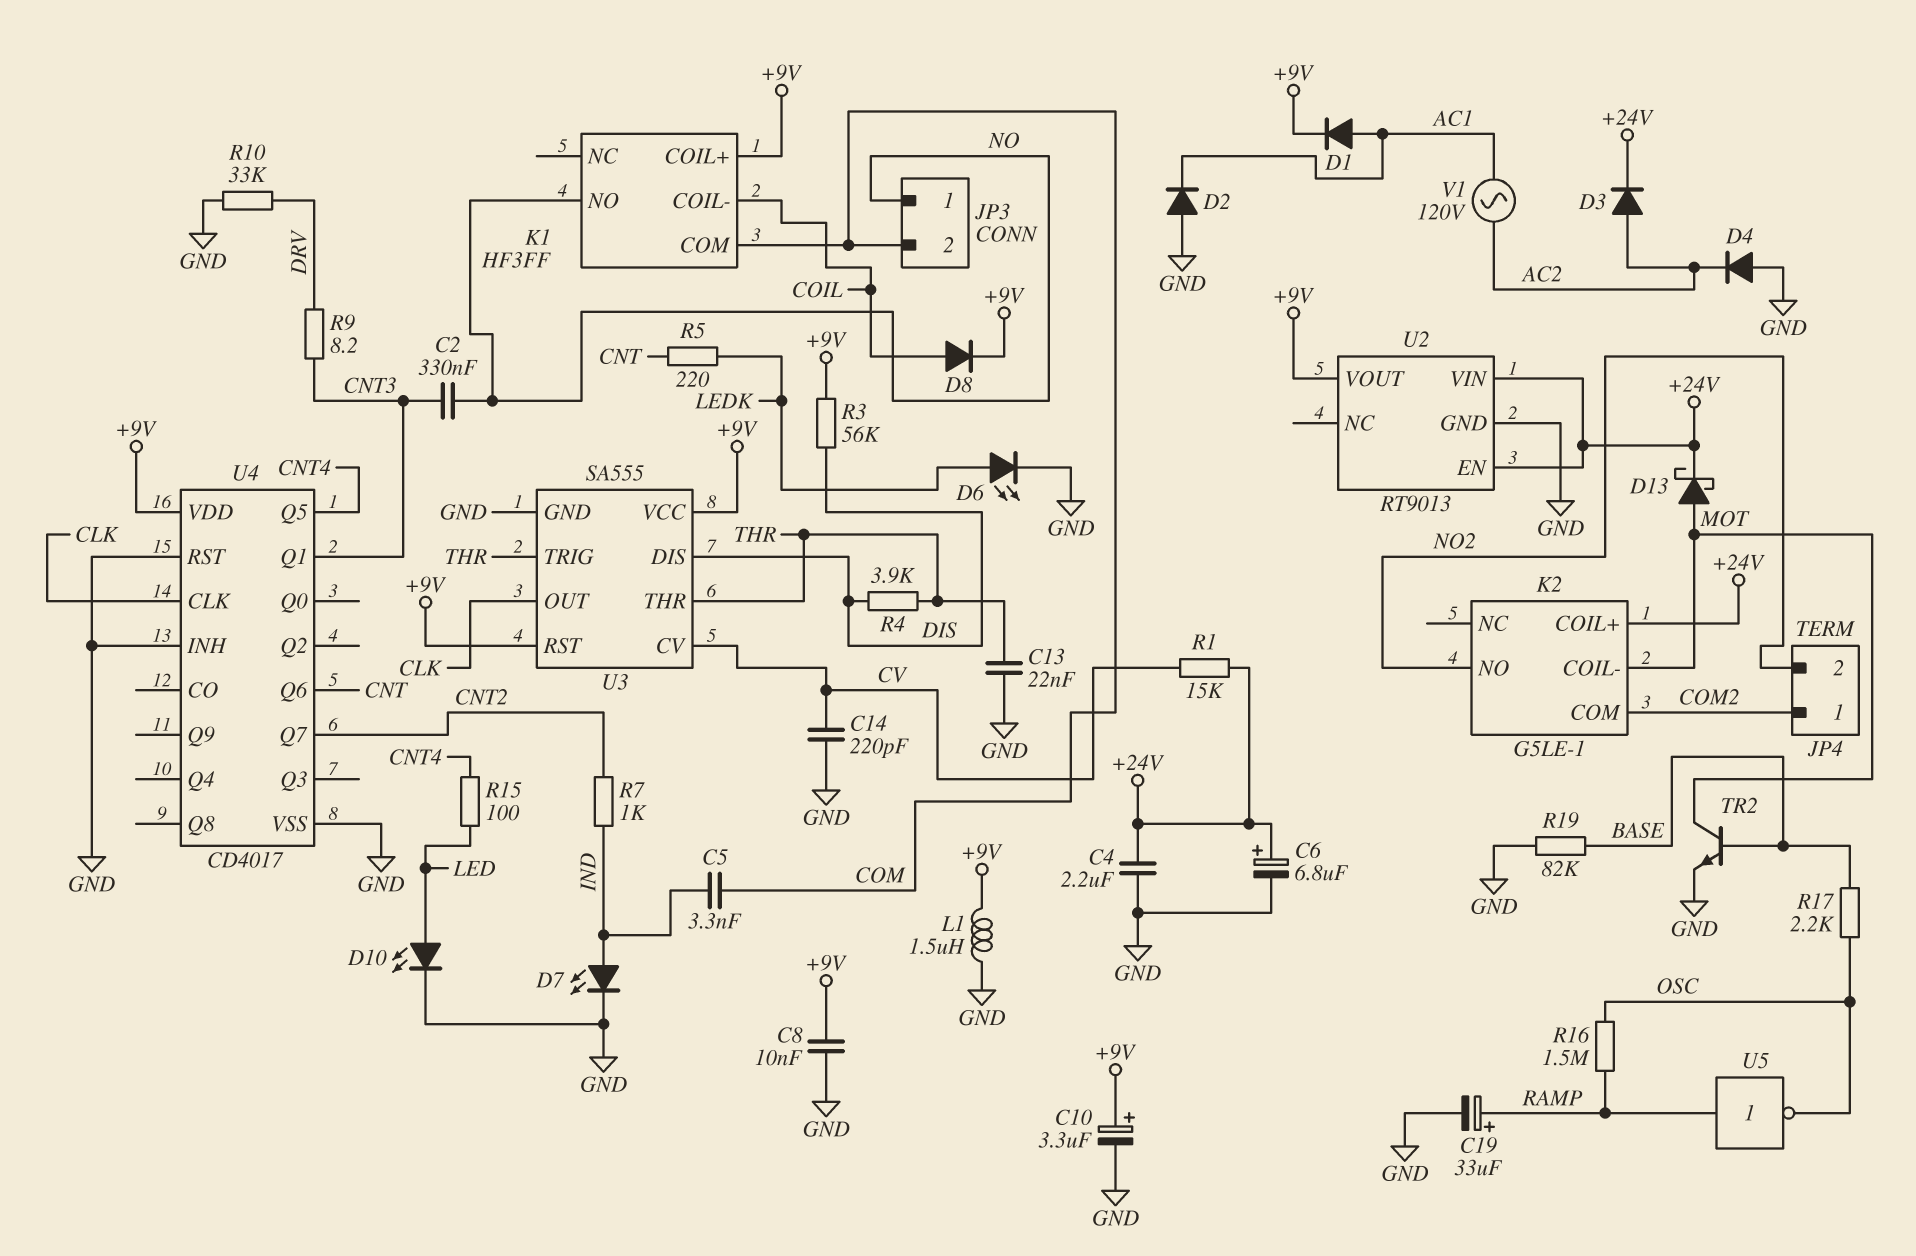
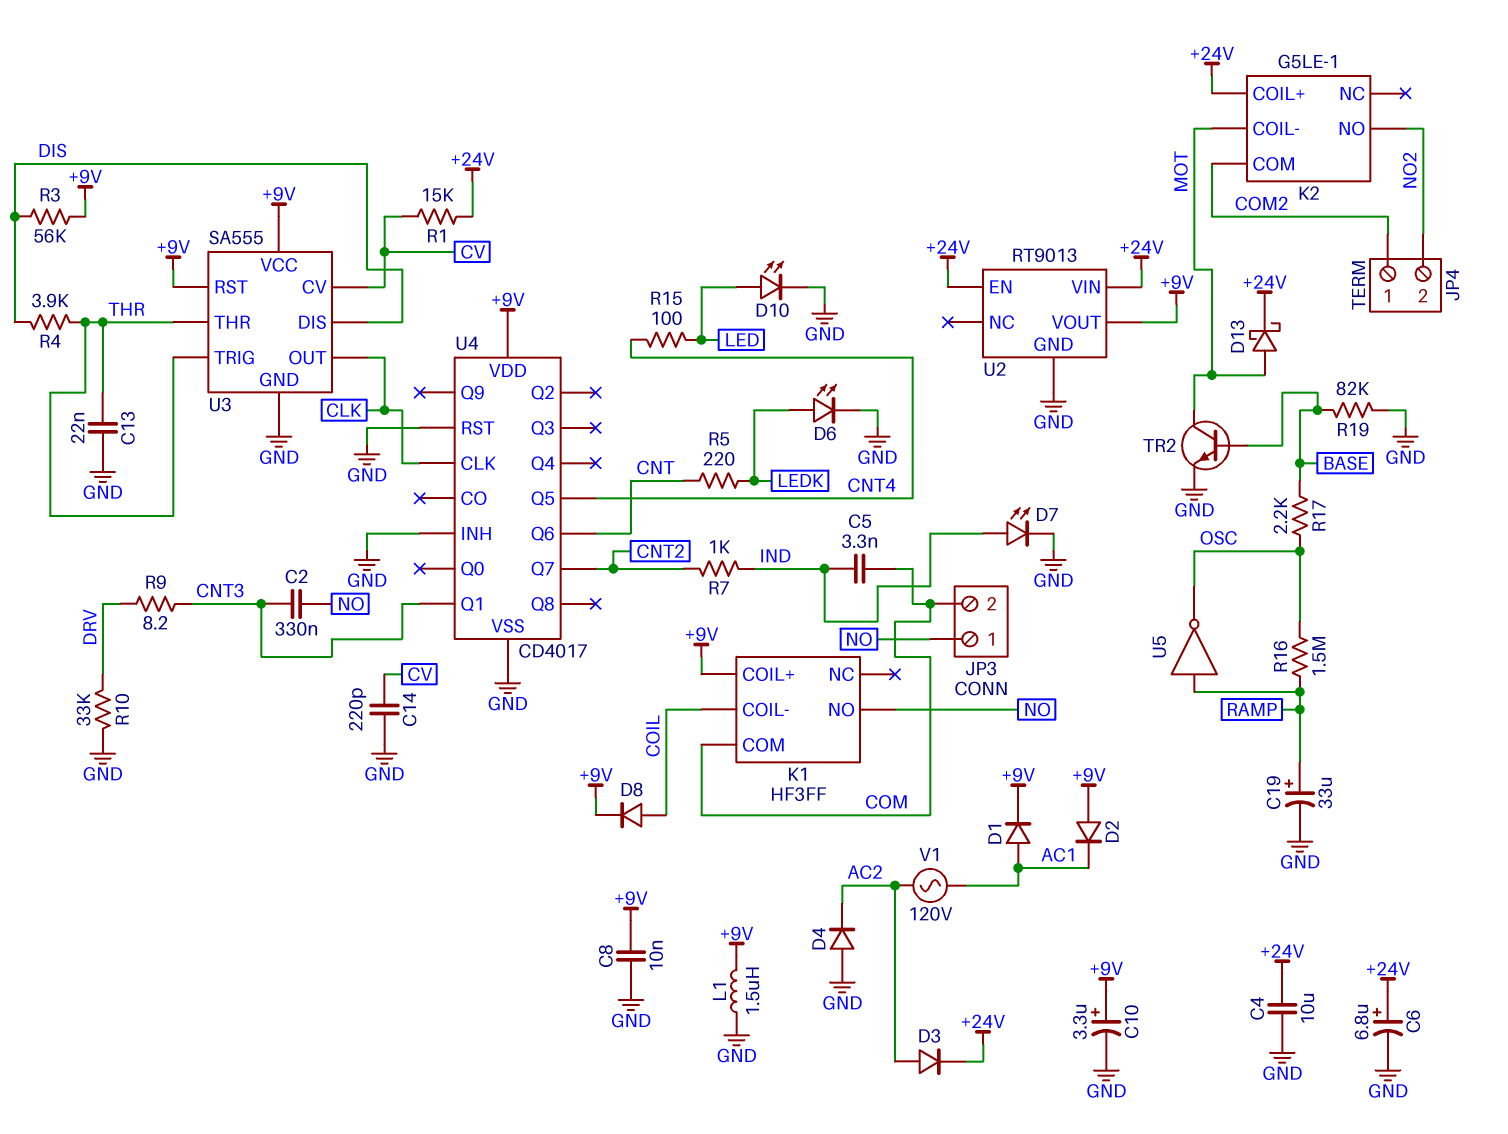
C4: 2.2uF (+24V, GND) -> 10uF (+24V, GND)
D2: diode (A GND, K AC1) -> diode (A +9V, K AC1)

